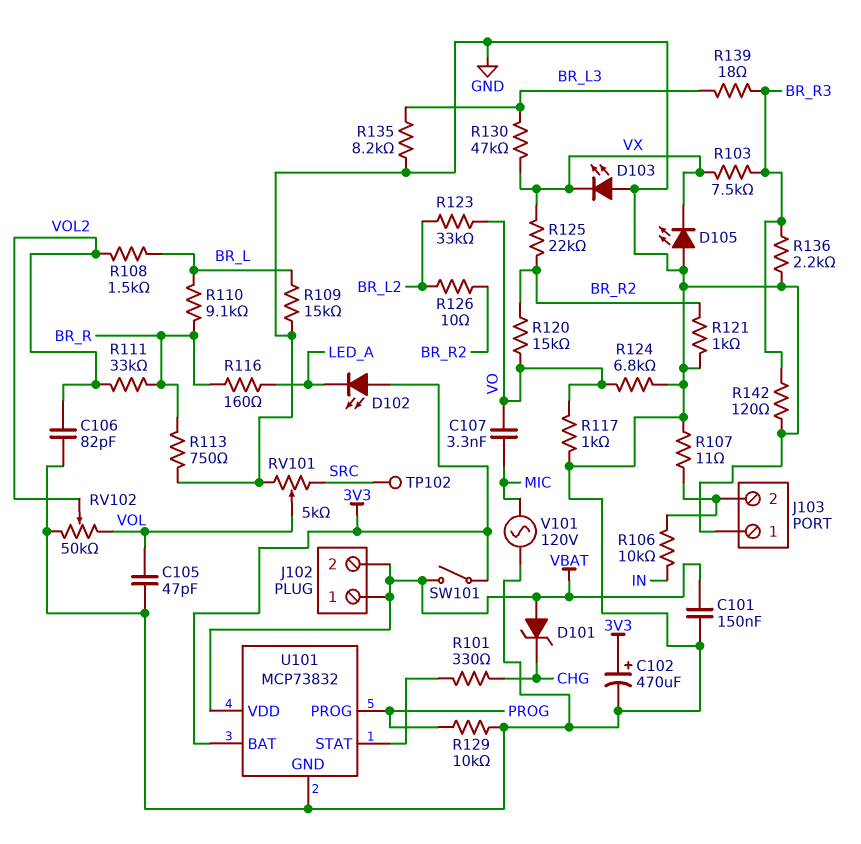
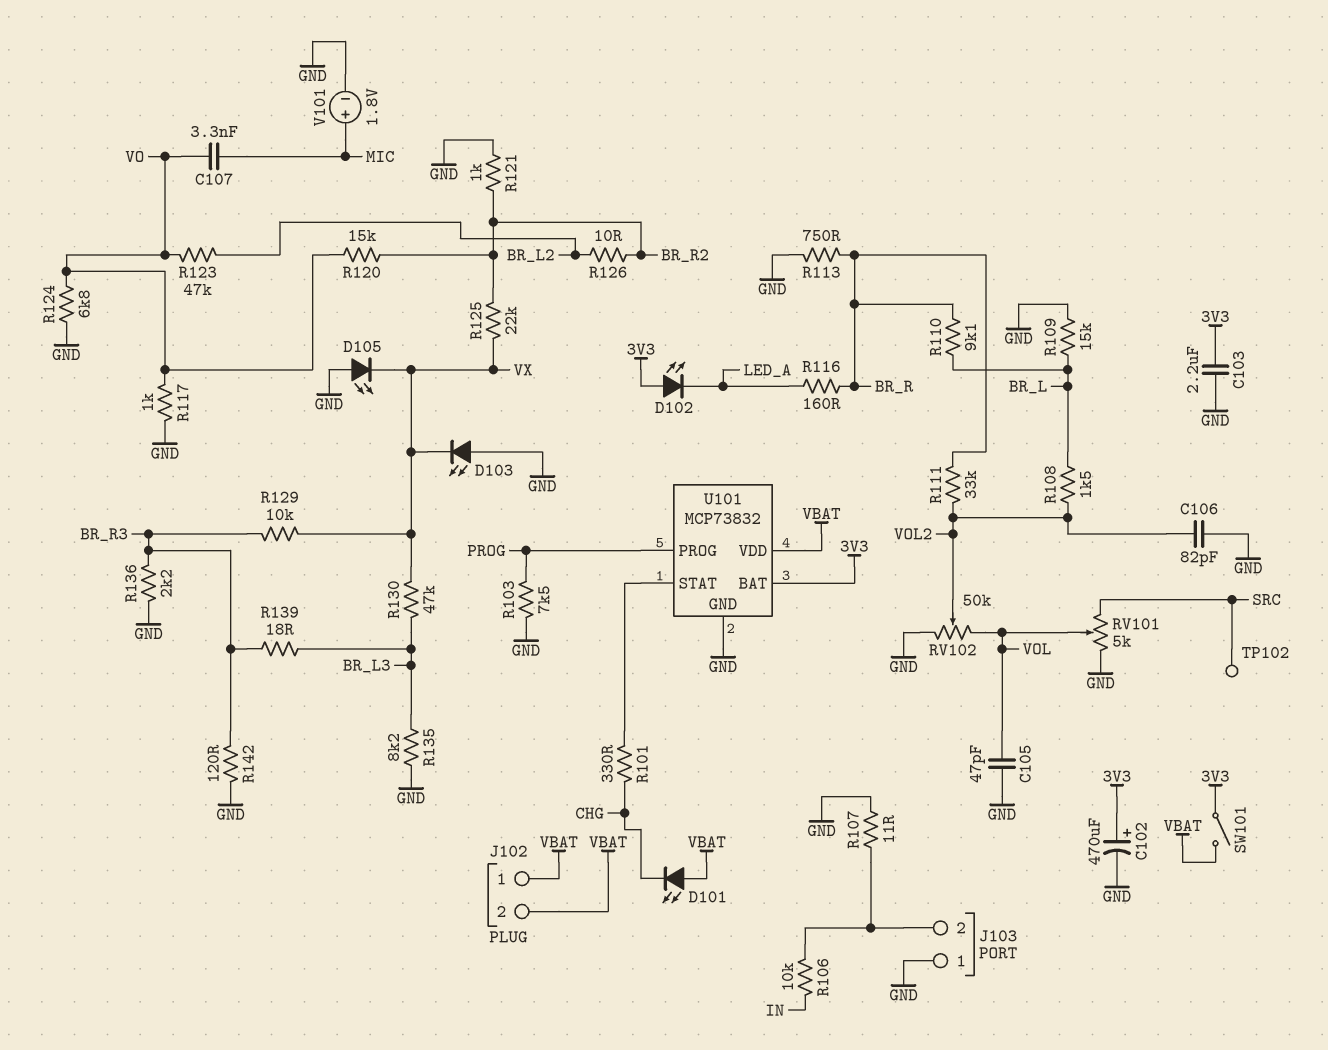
C101: 150nF (GND, VBAT) -> none
C103: none -> 2.2uF (3V3, GND)
D101: zener (A VBAT, K CHG) -> LED (A VBAT, K CHG)
R103: 7.5k (BR_R3, VX) -> 7.5k (GND, PROG)
R123: 33k (BR_L2, VO) -> 47k (BR_L2, VO)
R129: 10k (GND, PROG) -> 10k (BR_R3, VX)
V101: AC 120V (GND, MIC) -> 1.8V (plus MIC, minus GND)

